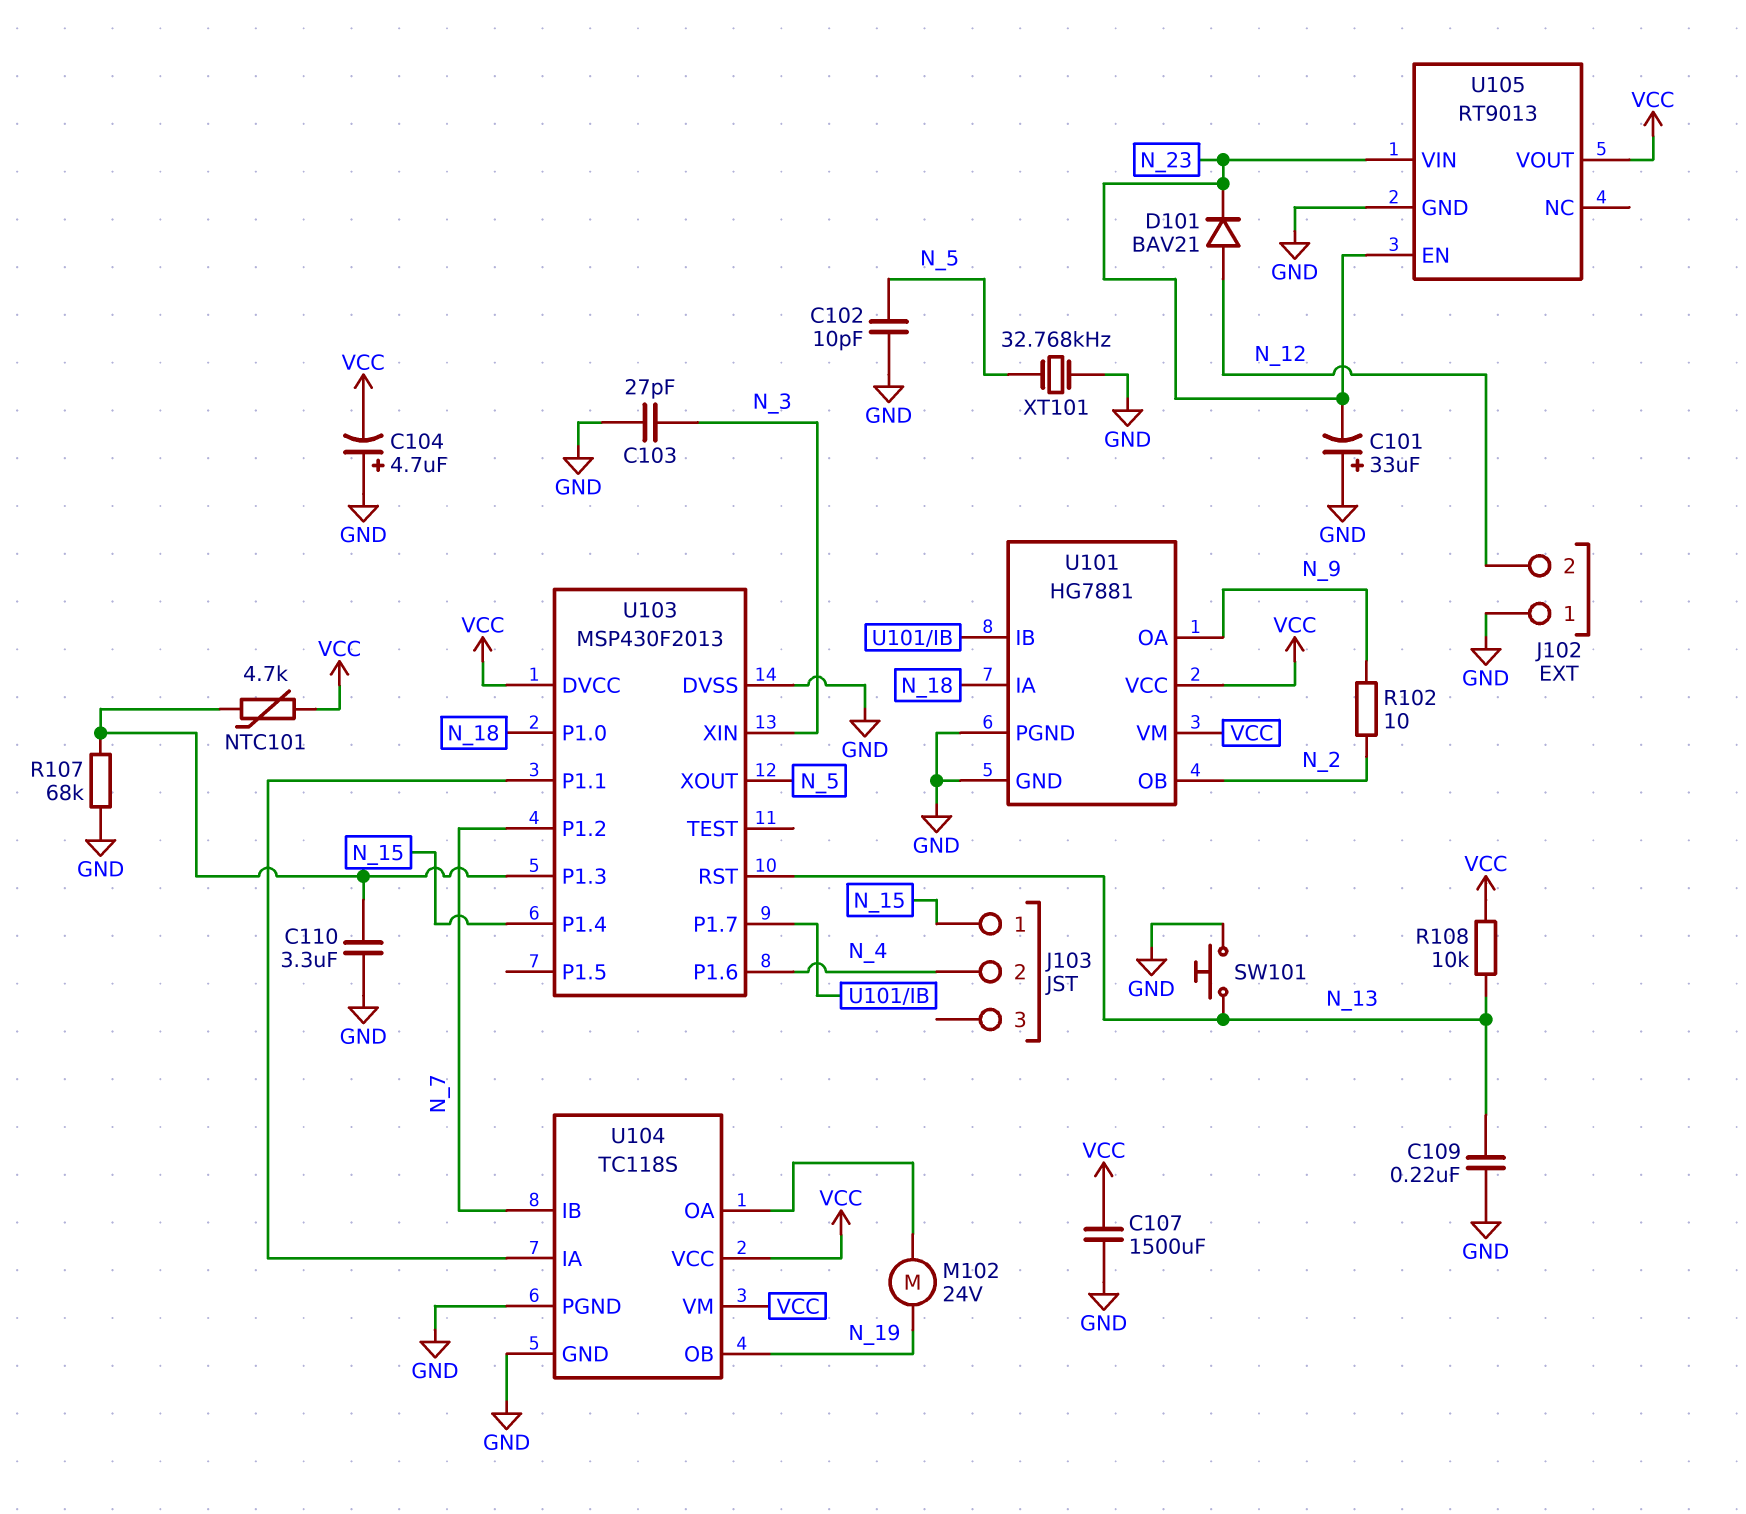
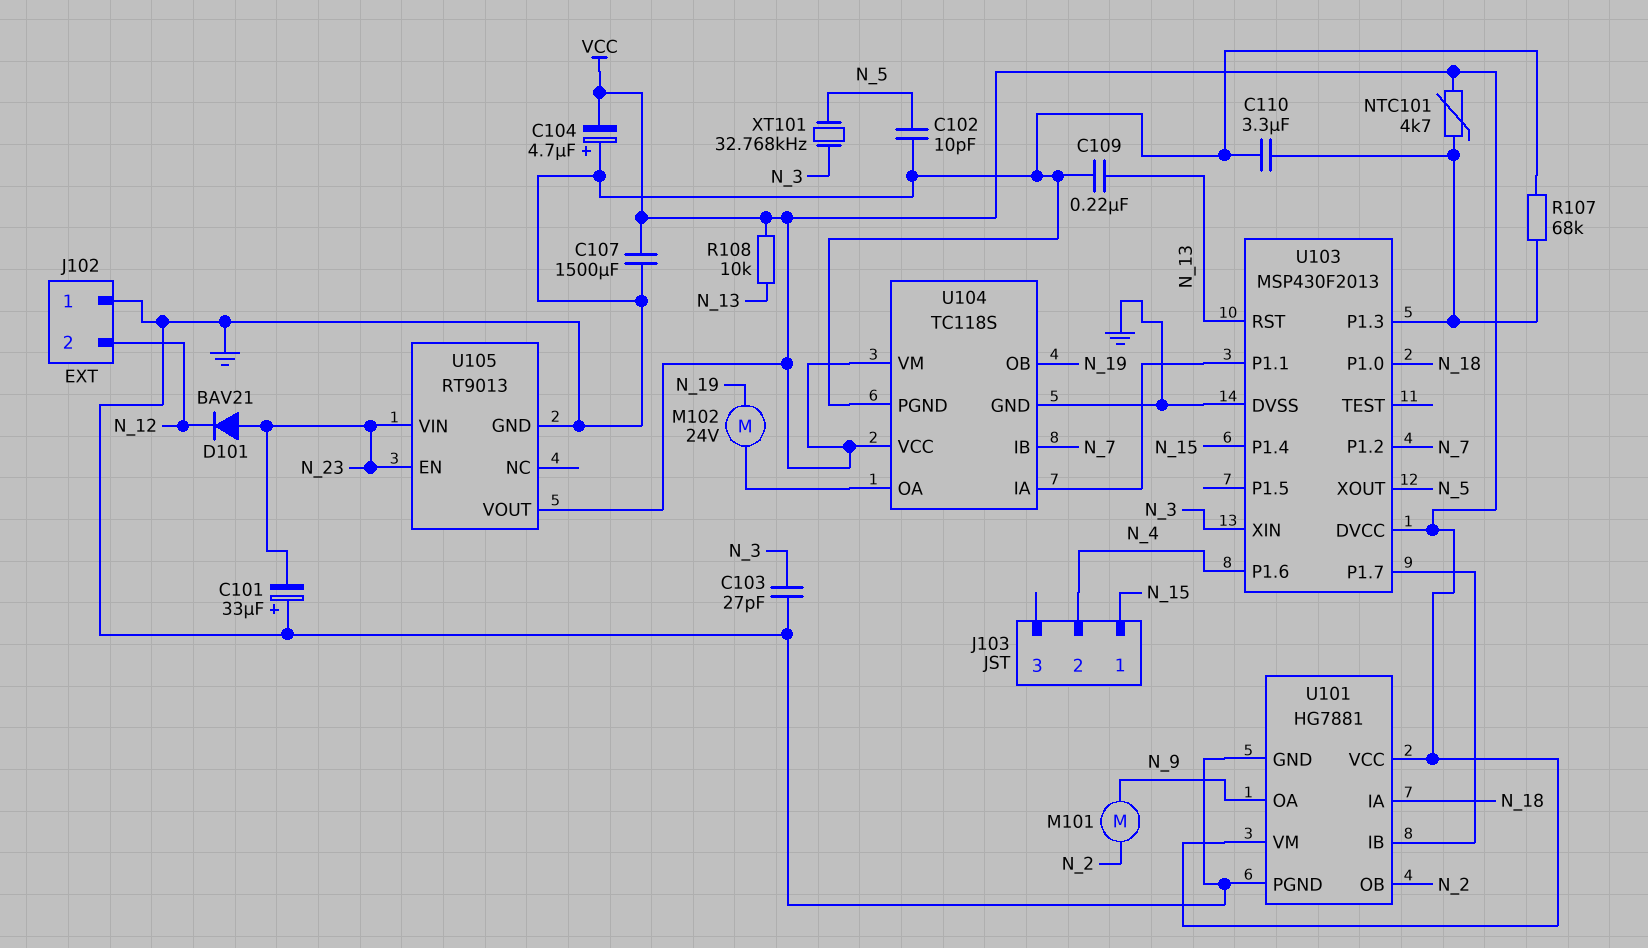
D101: diode BAV21 (A N_12, K N_23) -> diode BAV21 (A N_23, K N_12)
M101: none -> motor (N_2, N_9)
R102: 10 (N_2, N_9) -> none
SW101: button (GND, N_13) -> none
XT101: 32.768kHz (GND, N_5) -> 32.768kHz (N_3, N_5)

